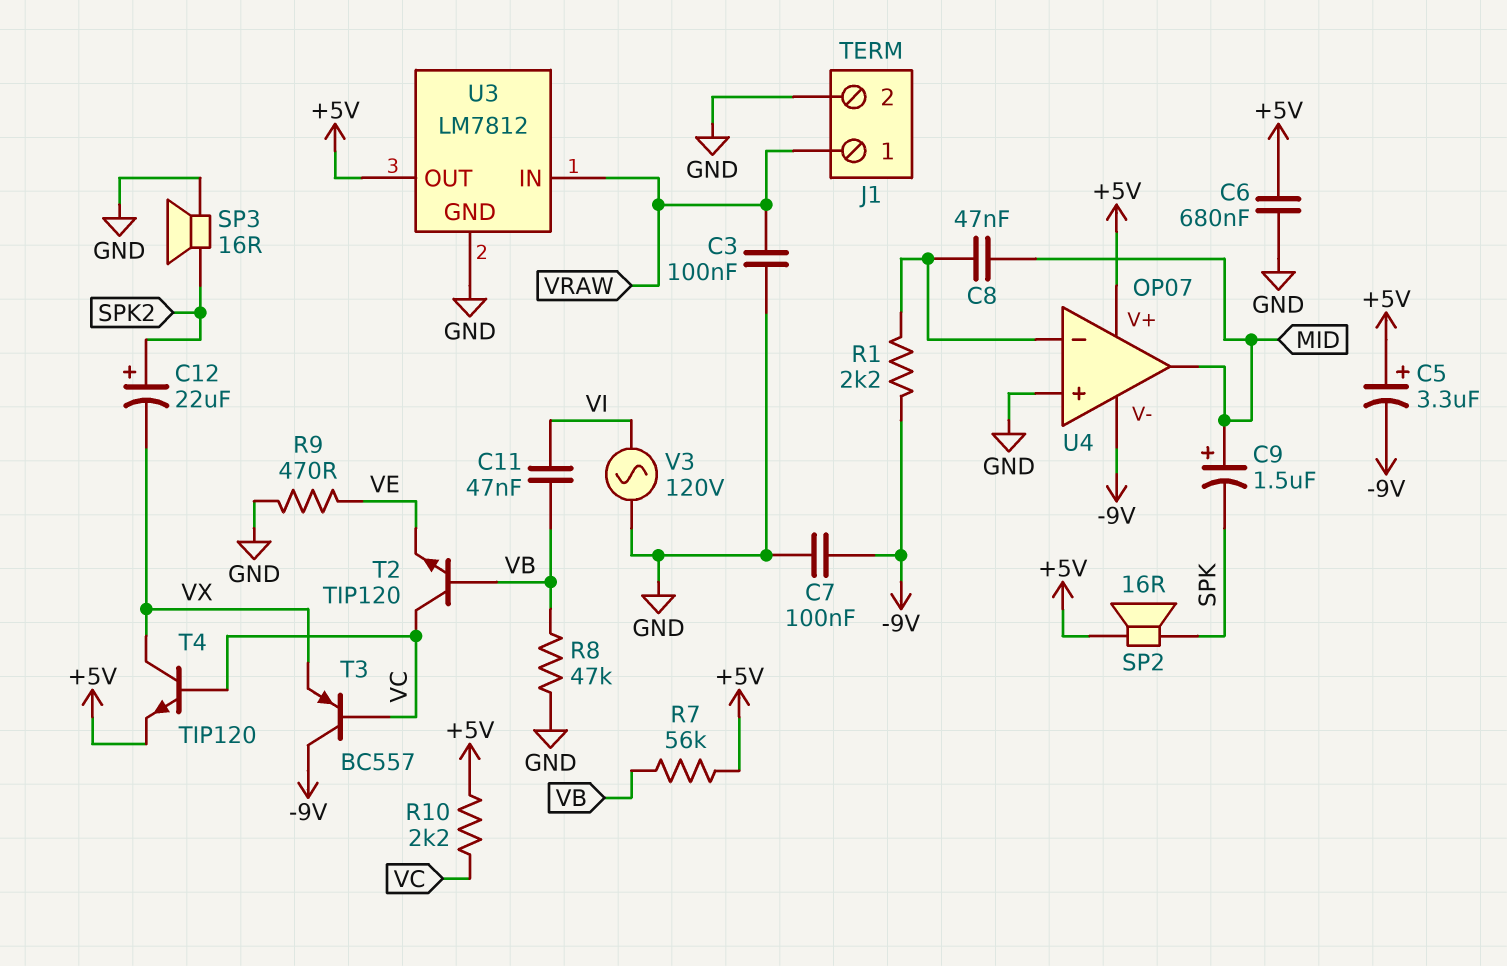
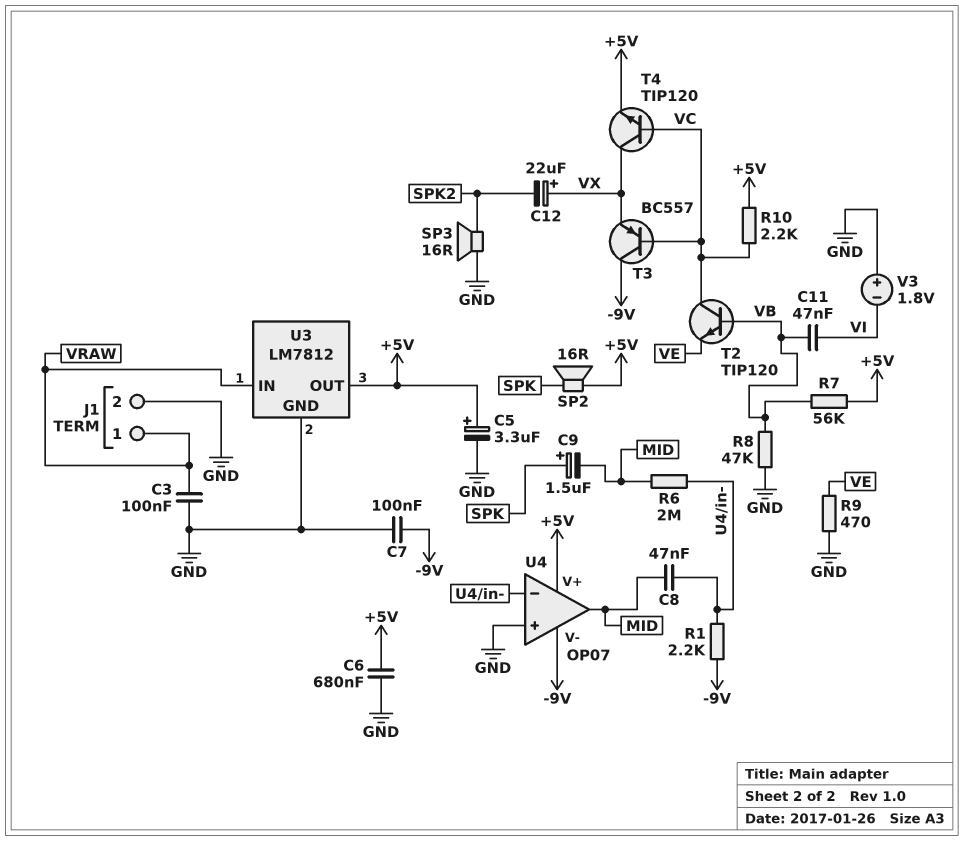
C5: 3.3uF (plus +5V, minus -9V) -> 3.3uF (plus +5V, minus GND)
C9: 1.5uF (plus MID, minus SPK) -> 1.5uF (plus SPK, minus MID)
C12: 22uF (plus SPK2, minus VX) -> 22uF (plus VX, minus SPK2)
R6: none -> 2M (MID, U4/in-)
V3: AC 120V (GND, VI) -> 1.8V (plus GND, minus VI)

